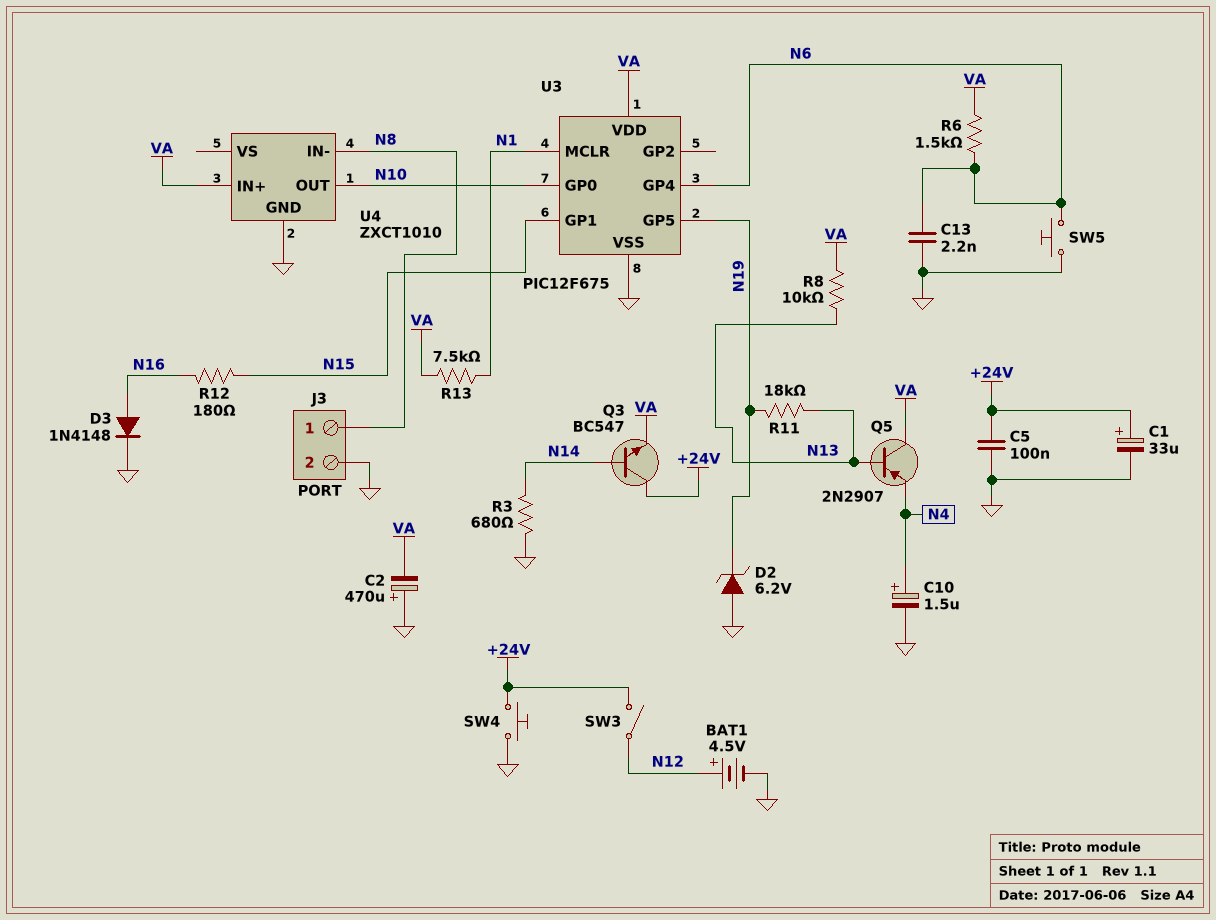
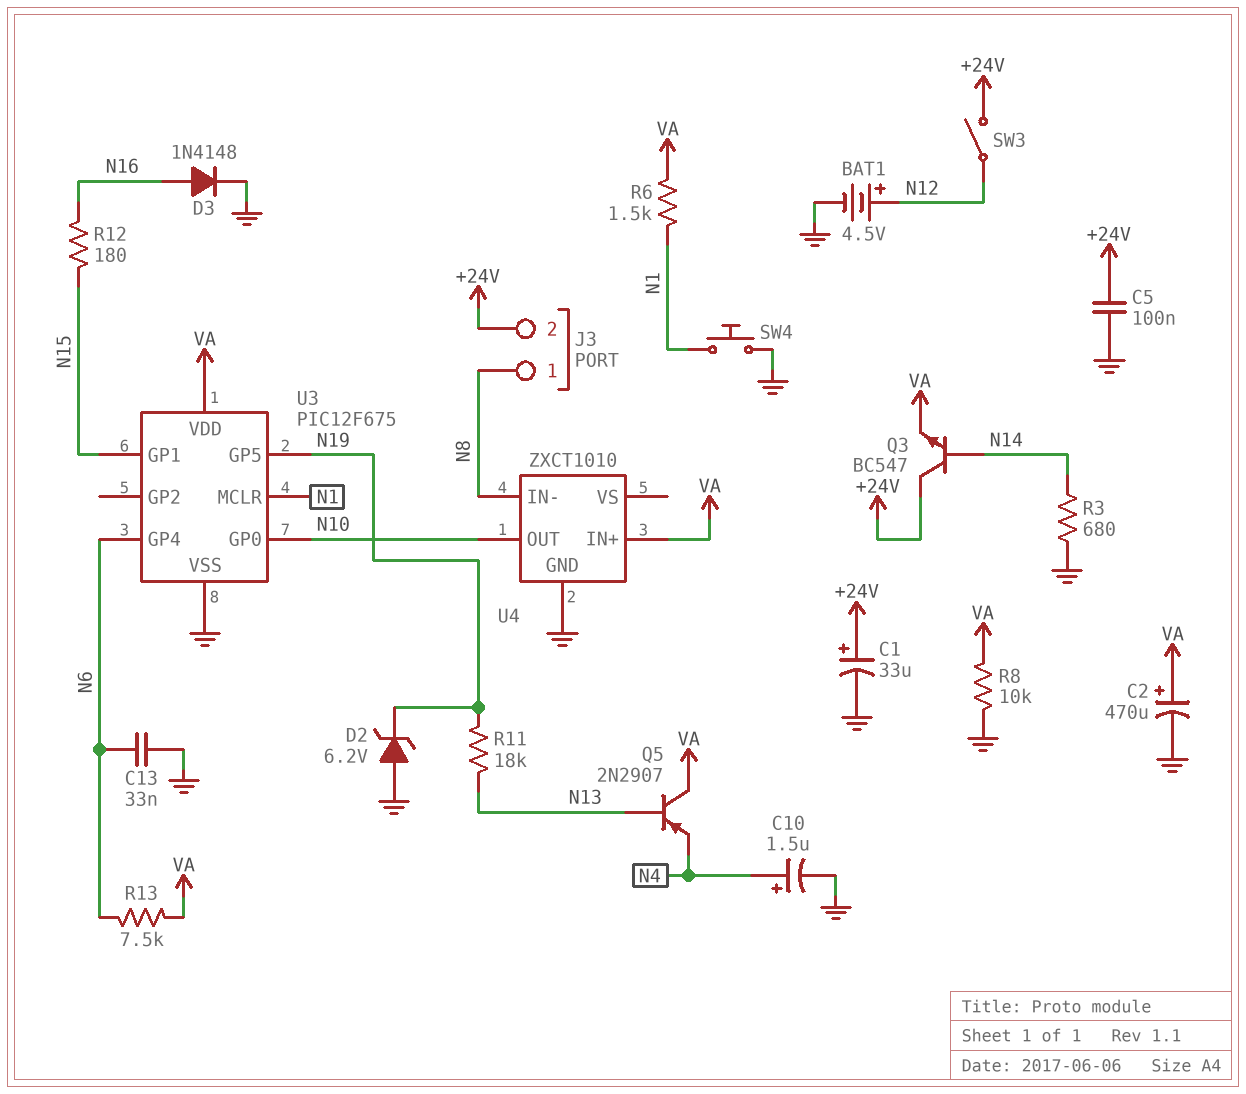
C2: 470uF (plus GND, minus VA) -> 470uF (plus VA, minus GND)
C13: 2.2nF (GND, N6) -> 33nF (GND, N6)
J3 pin 2: GND -> +24V
R6: 1.5k (N6, VA) -> 1.5k (N1, VA)
R8: 10k (N13, VA) -> 10k (GND, VA)
R13: 7.5k (N1, VA) -> 7.5k (N6, VA)
SW4: button (+24V, GND) -> button (GND, N1)
SW5: button (GND, N6) -> none

